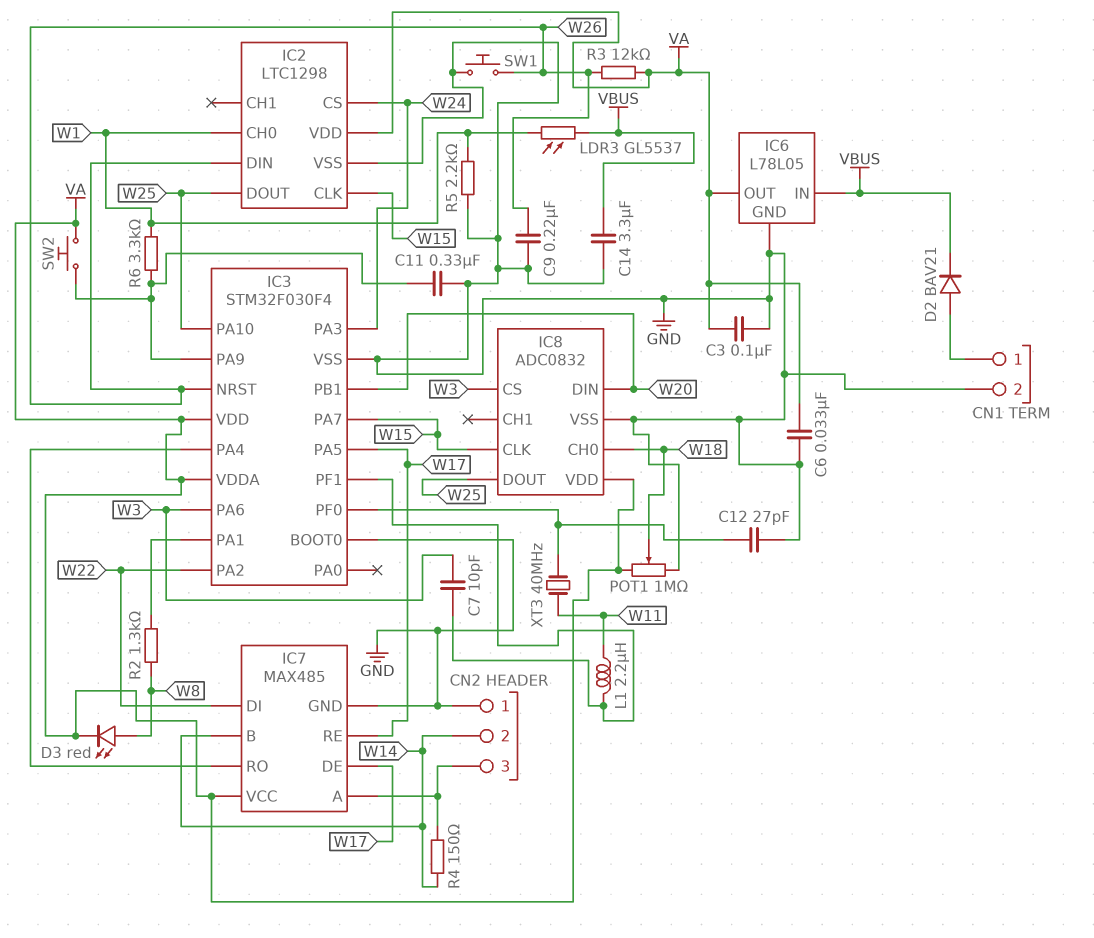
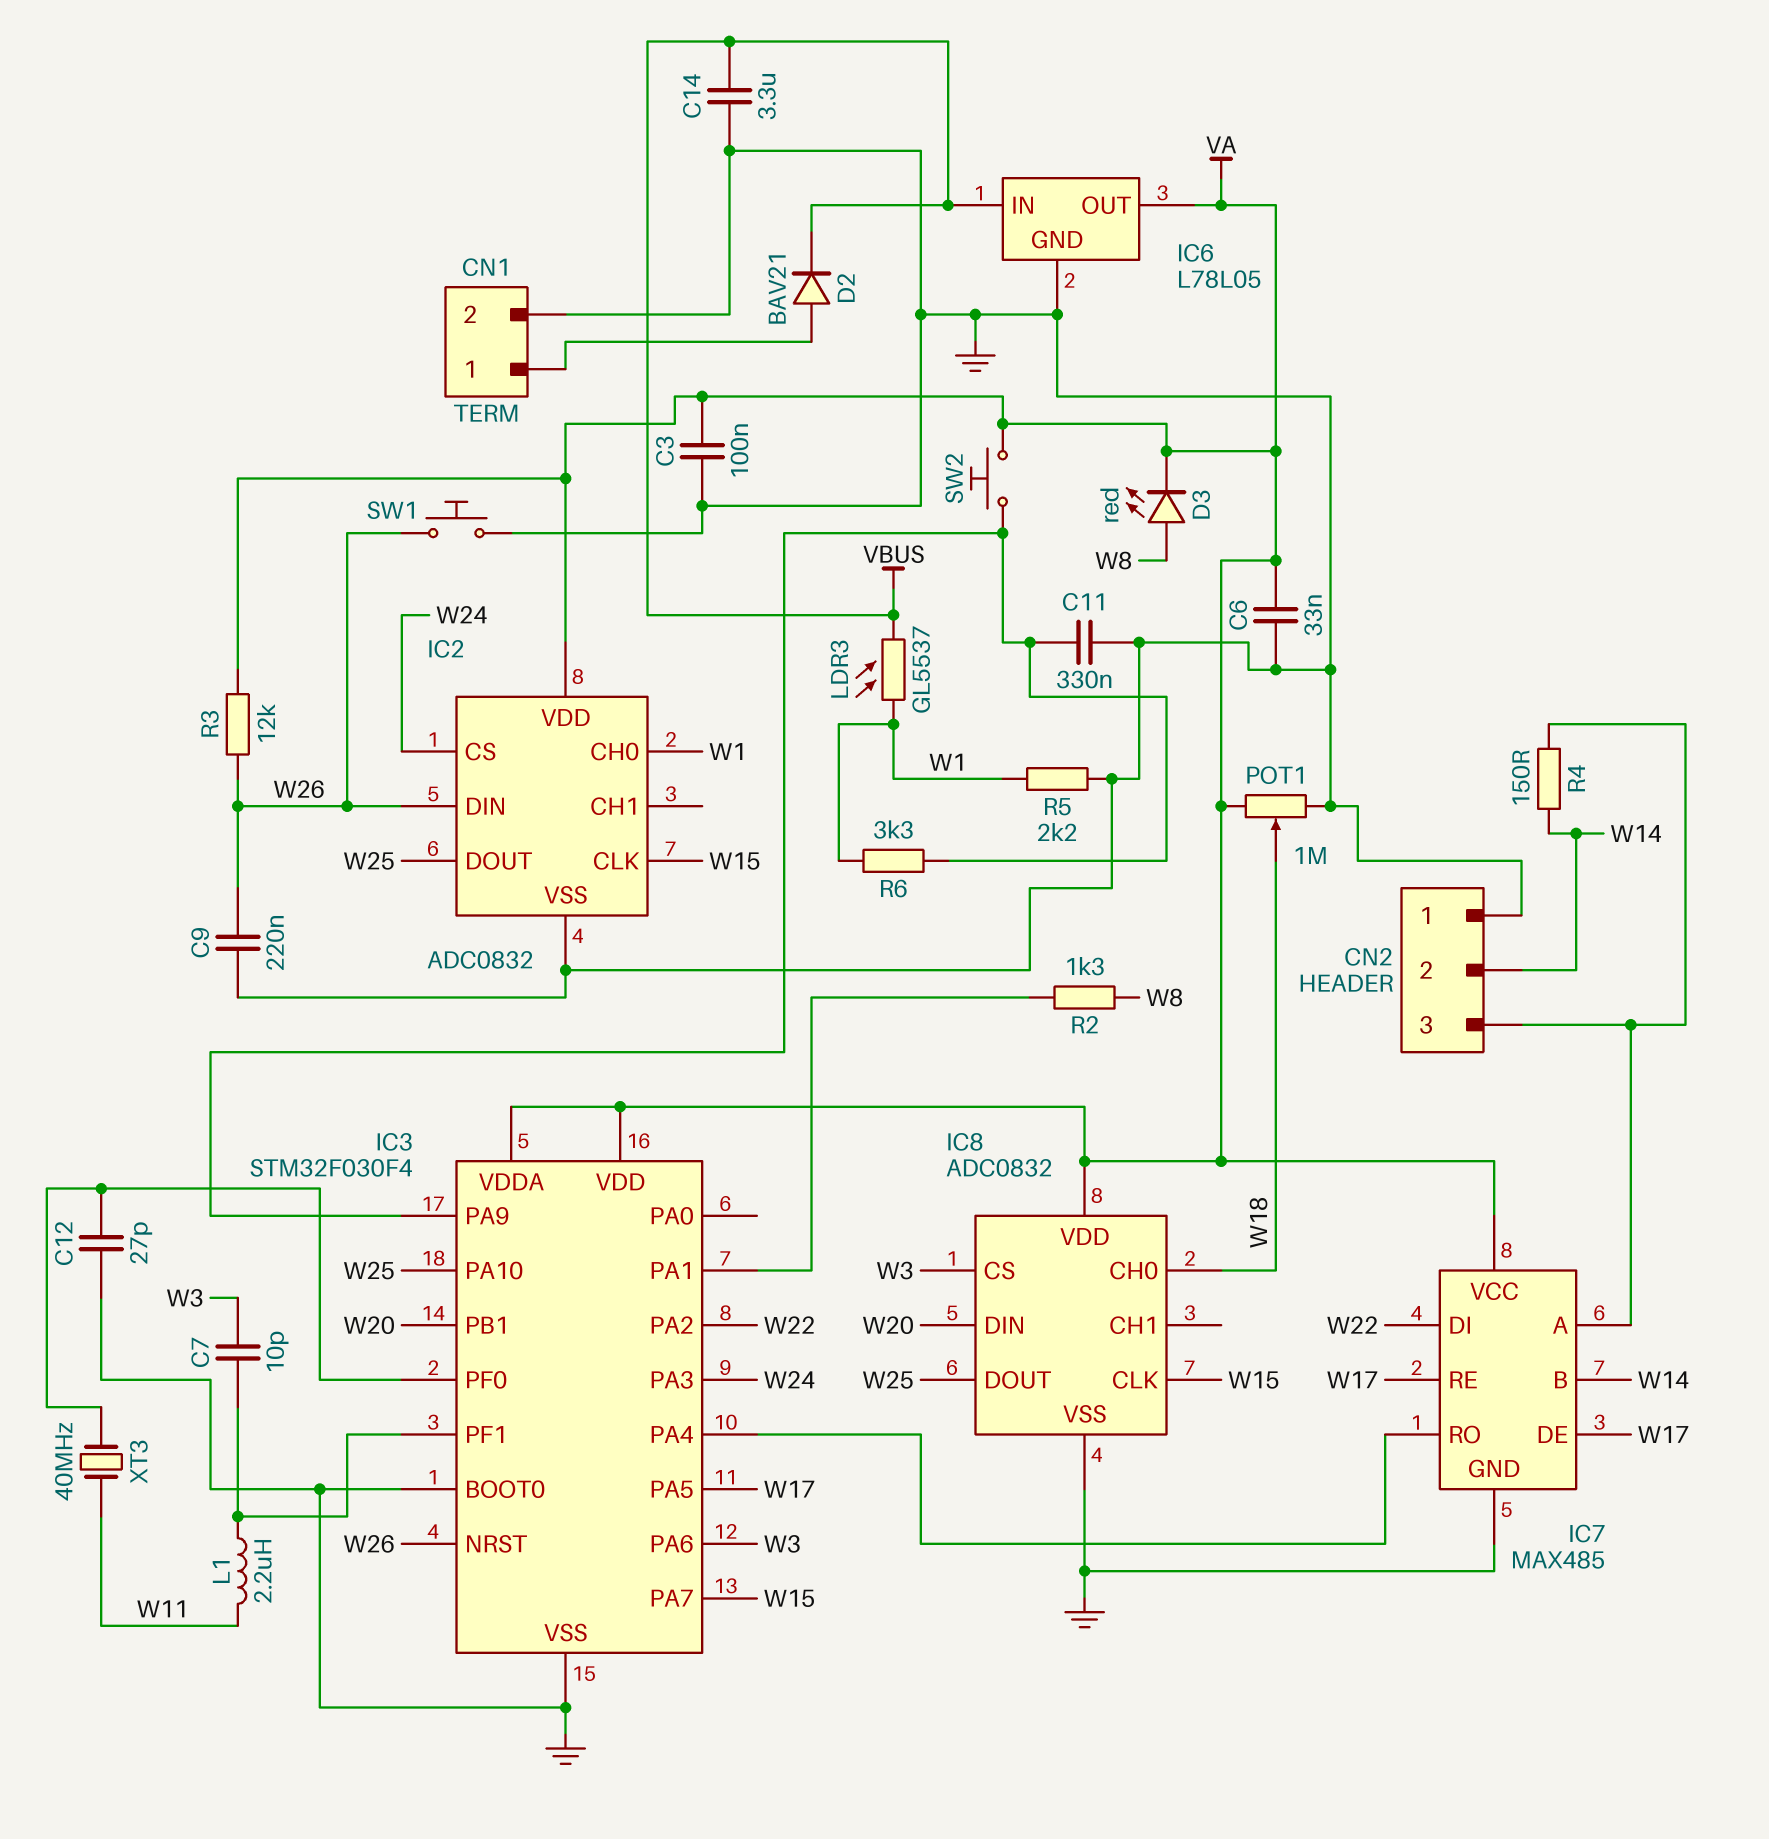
IC2: LTC1298 -> ADC0832

